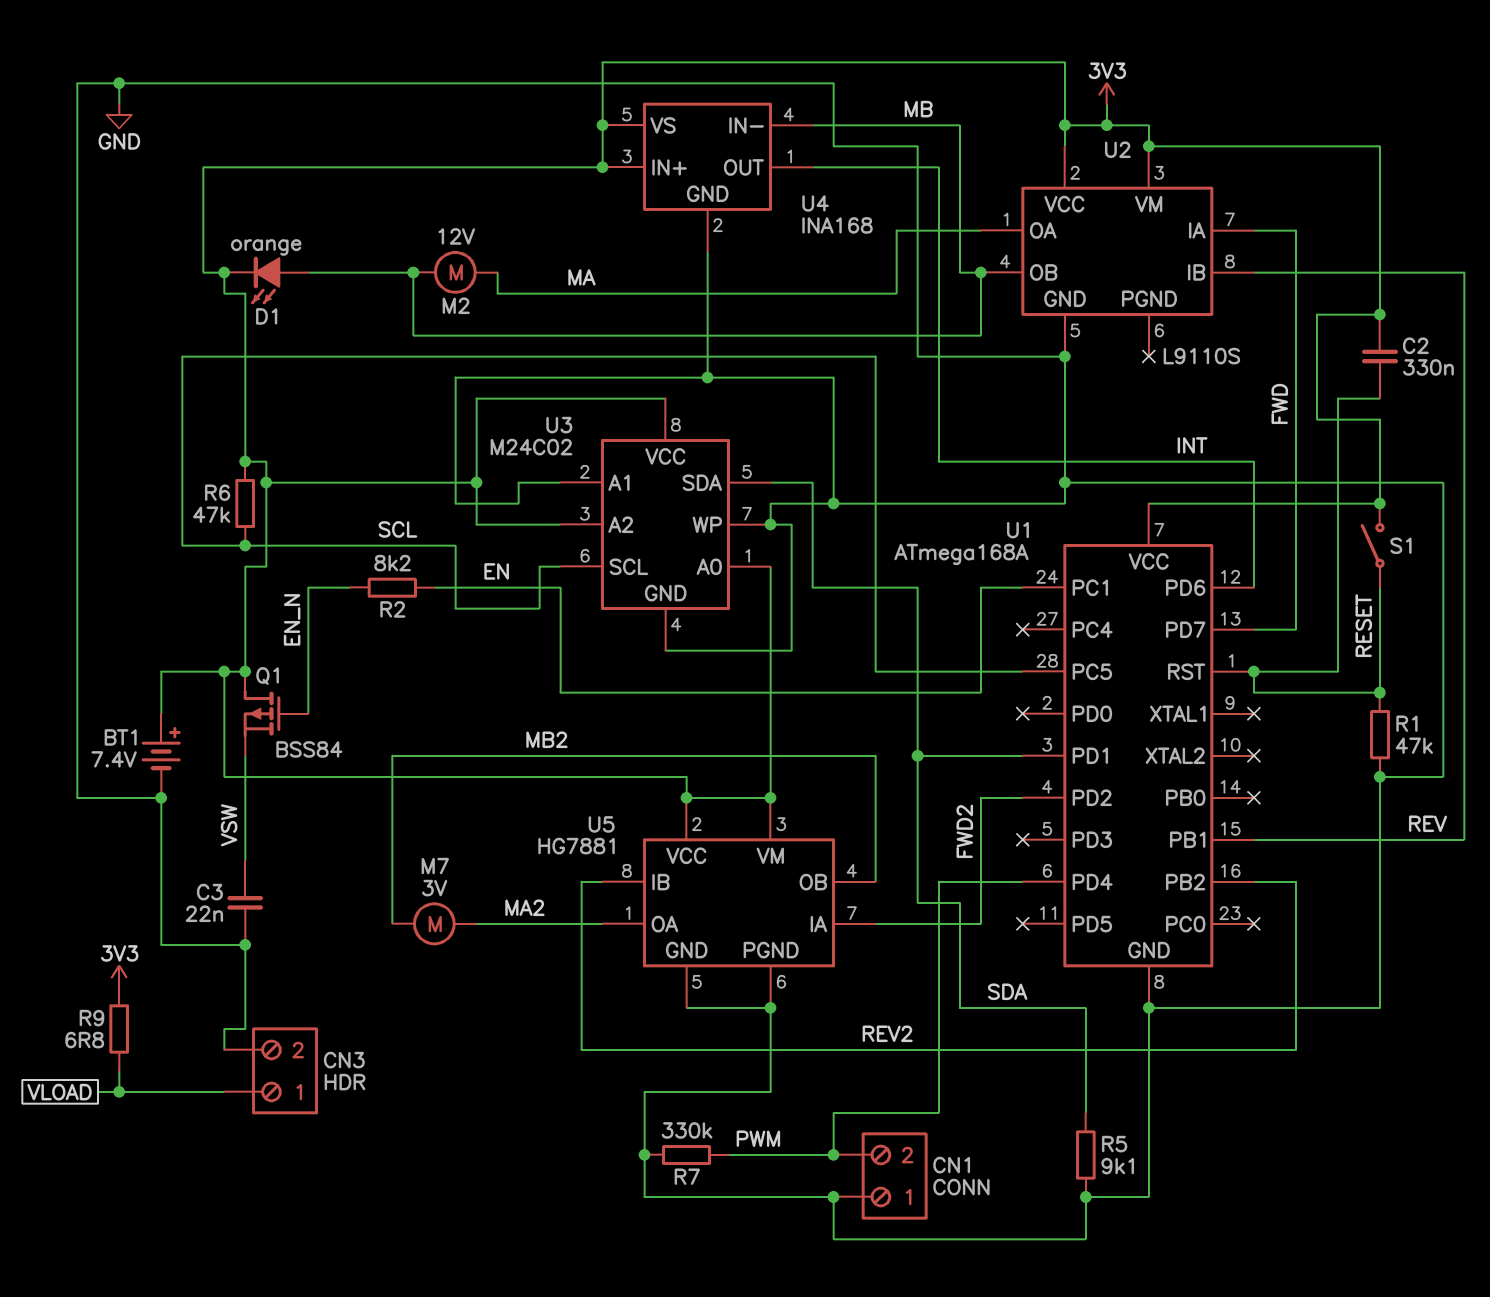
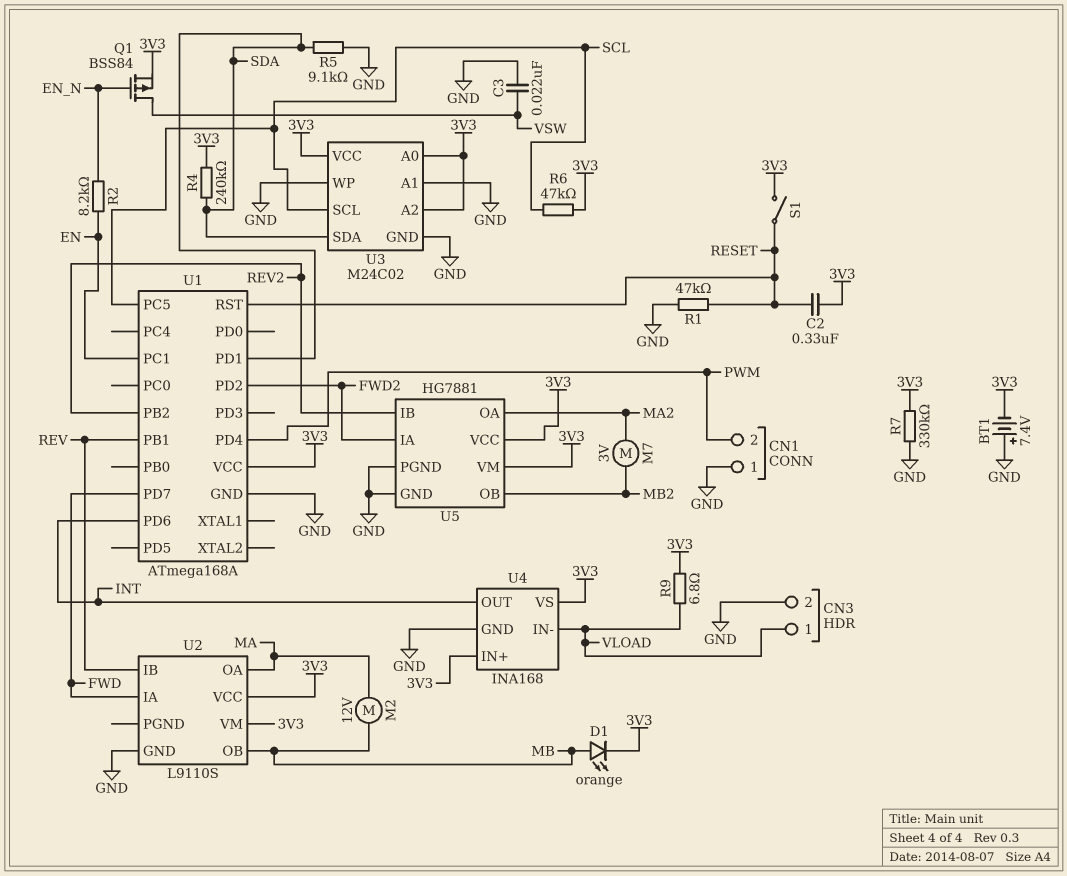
BT1: 7.4V (plus 3V3, minus GND) -> 7.4V (plus GND, minus 3V3)
Q1: PMOS BSS84 (G EN_N, D 3V3, S VSW) -> PMOS BSS84 (G EN_N, D VSW, S 3V3)
R4: none -> 240k (3V3, SDA)
R7: 330k (GND, PWM) -> 330k (3V3, GND)
U4 pin IN-: MB -> VLOAD

